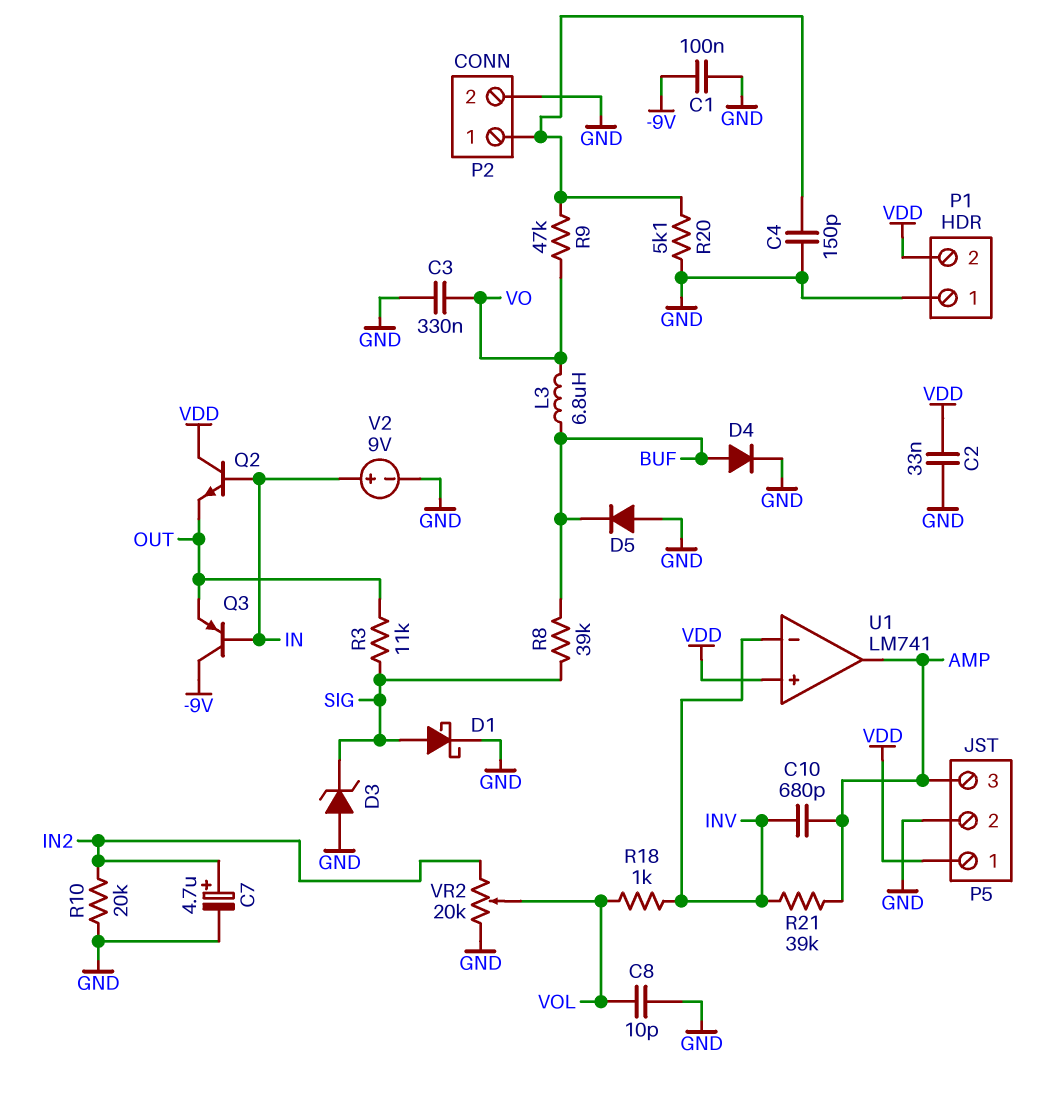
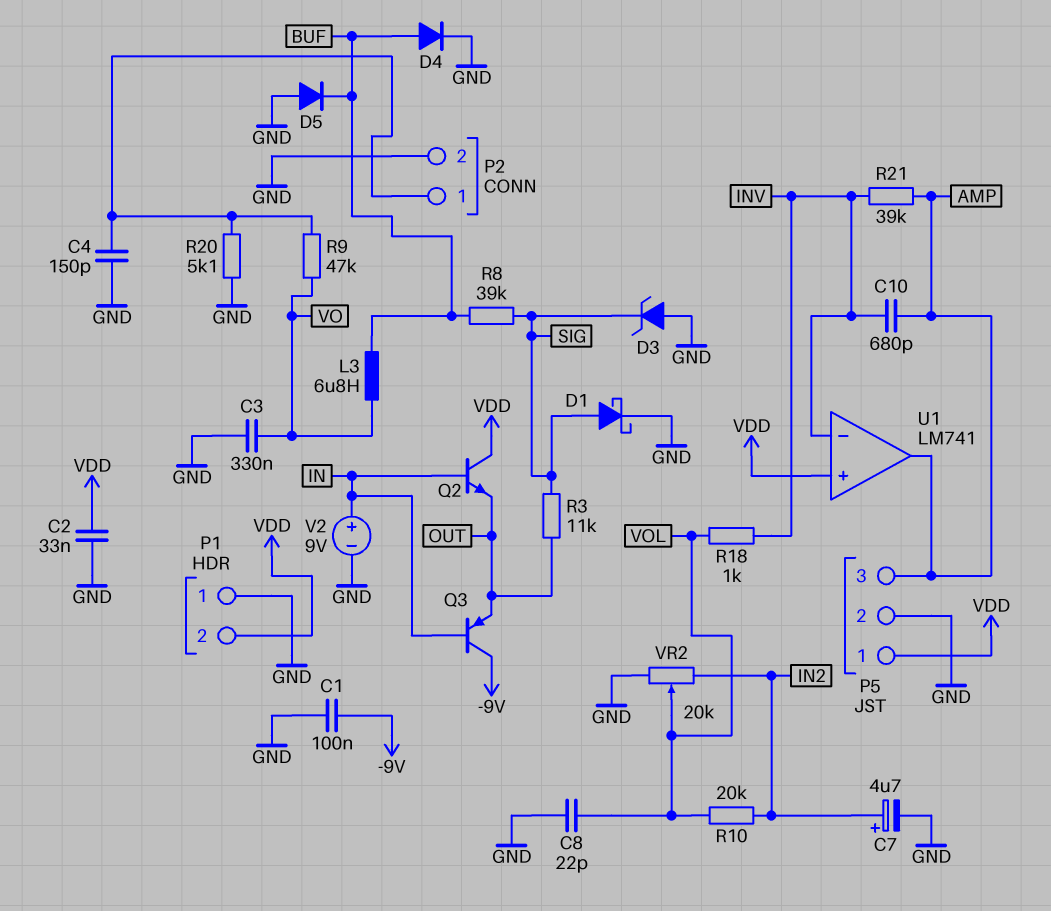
C8: 10pF (GND, VOL) -> 22pF (GND, VOL)
R10: 20k (GND, IN2) -> 20k (IN2, VOL)

